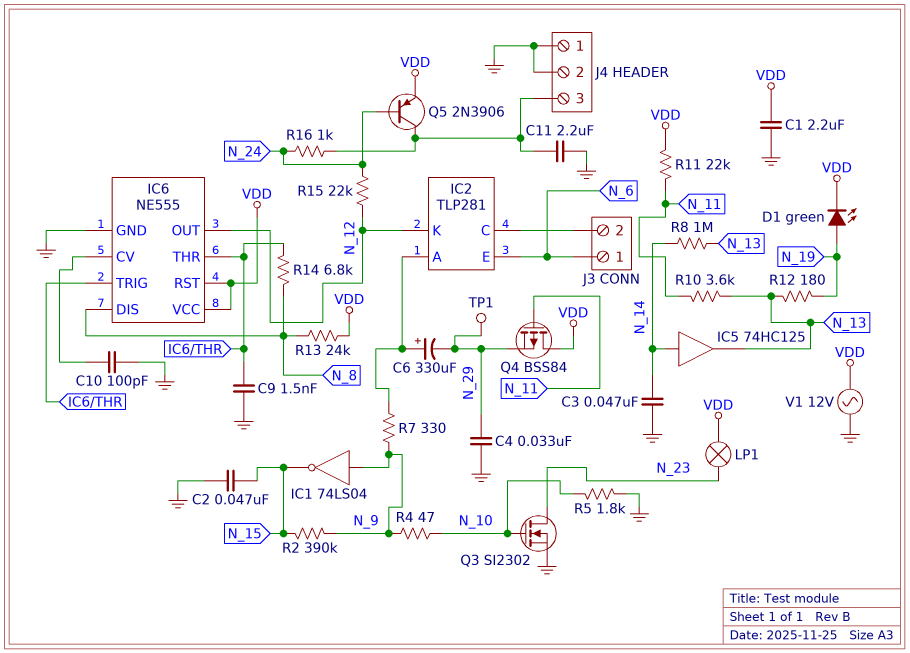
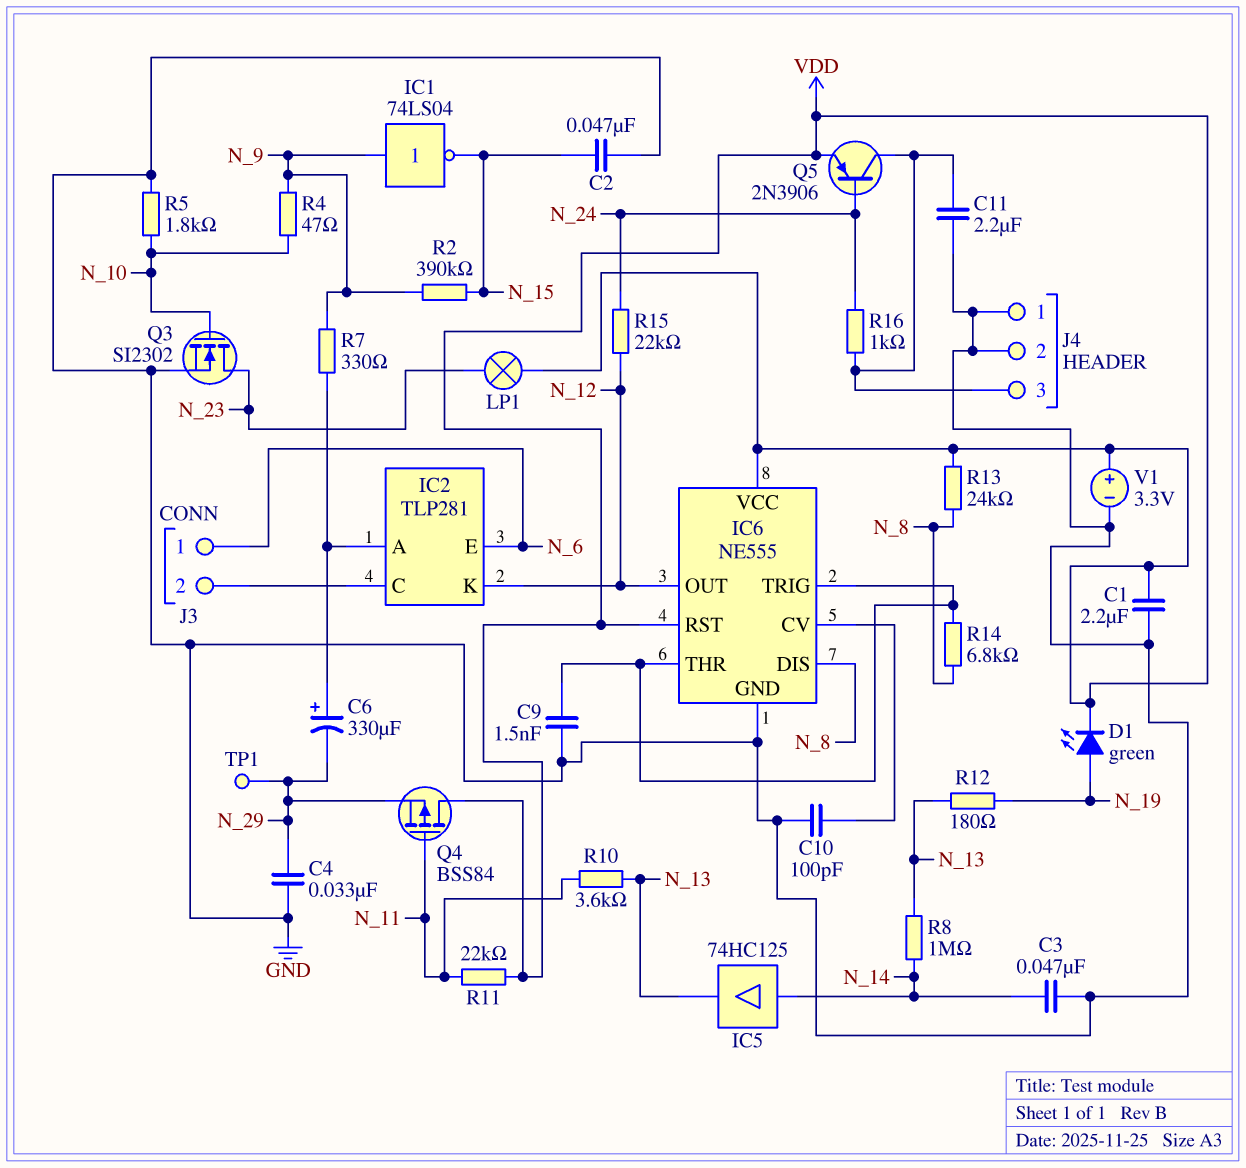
V1: AC 12V (GND, VDD) -> 3.3V (plus VDD, minus GND)

